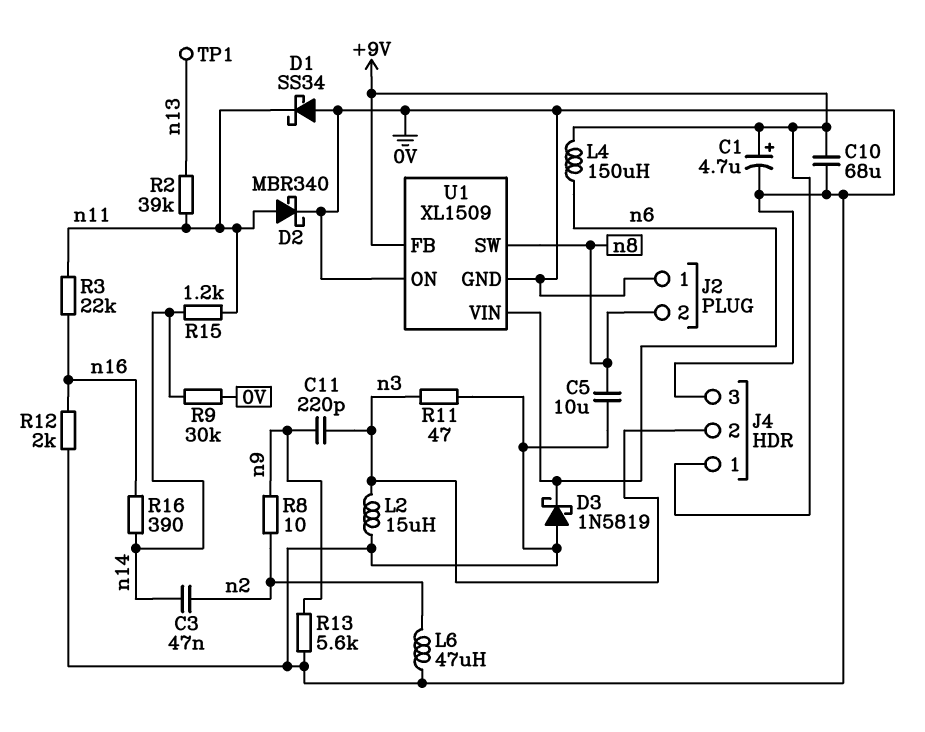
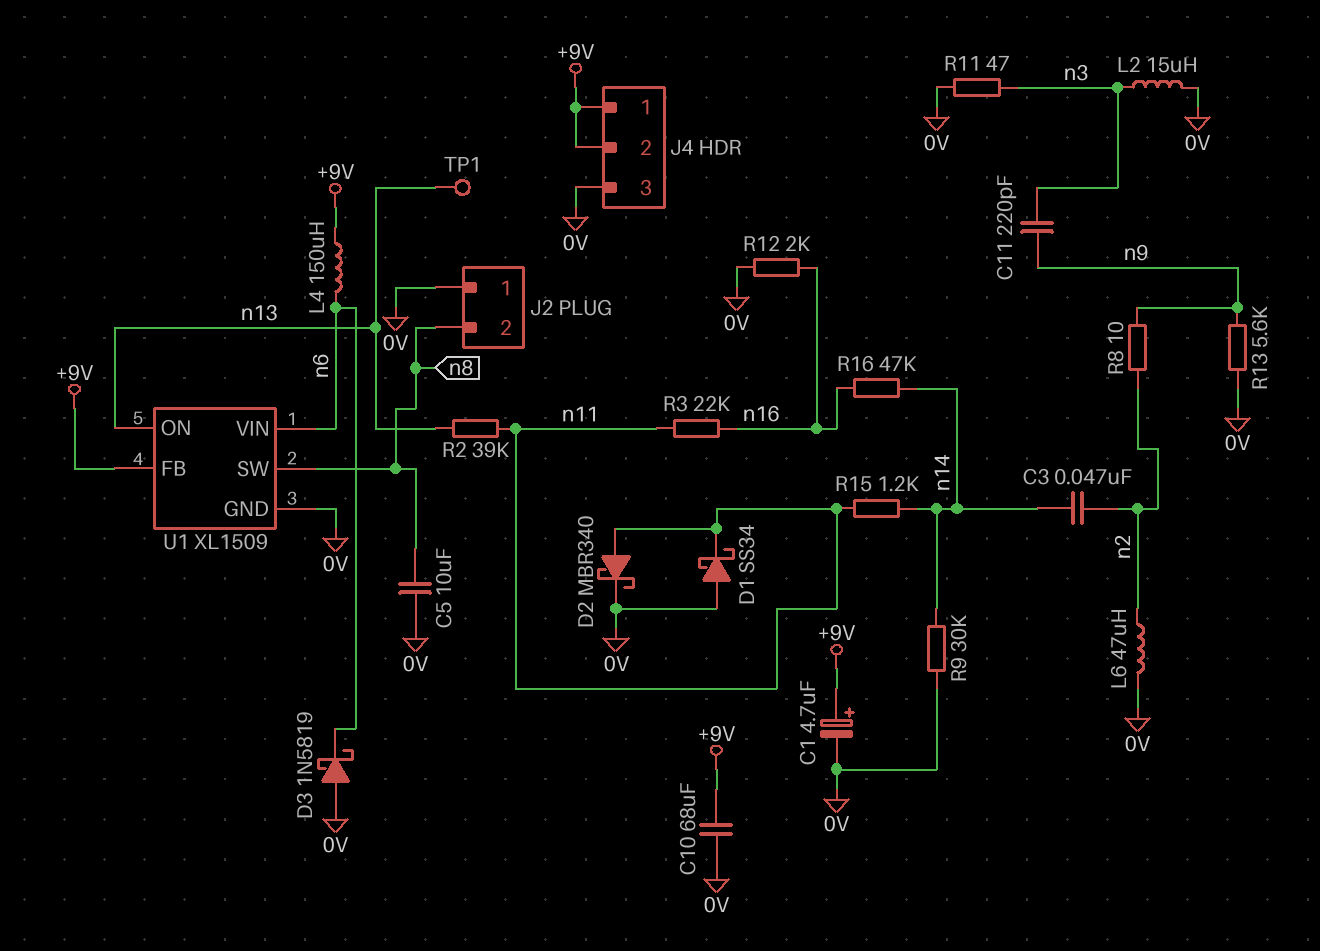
J4 pin 2: n3 -> +9V
R16: 390 (n14, n16) -> 47k (n14, n16)
U1 pin ON: 0V -> n13

